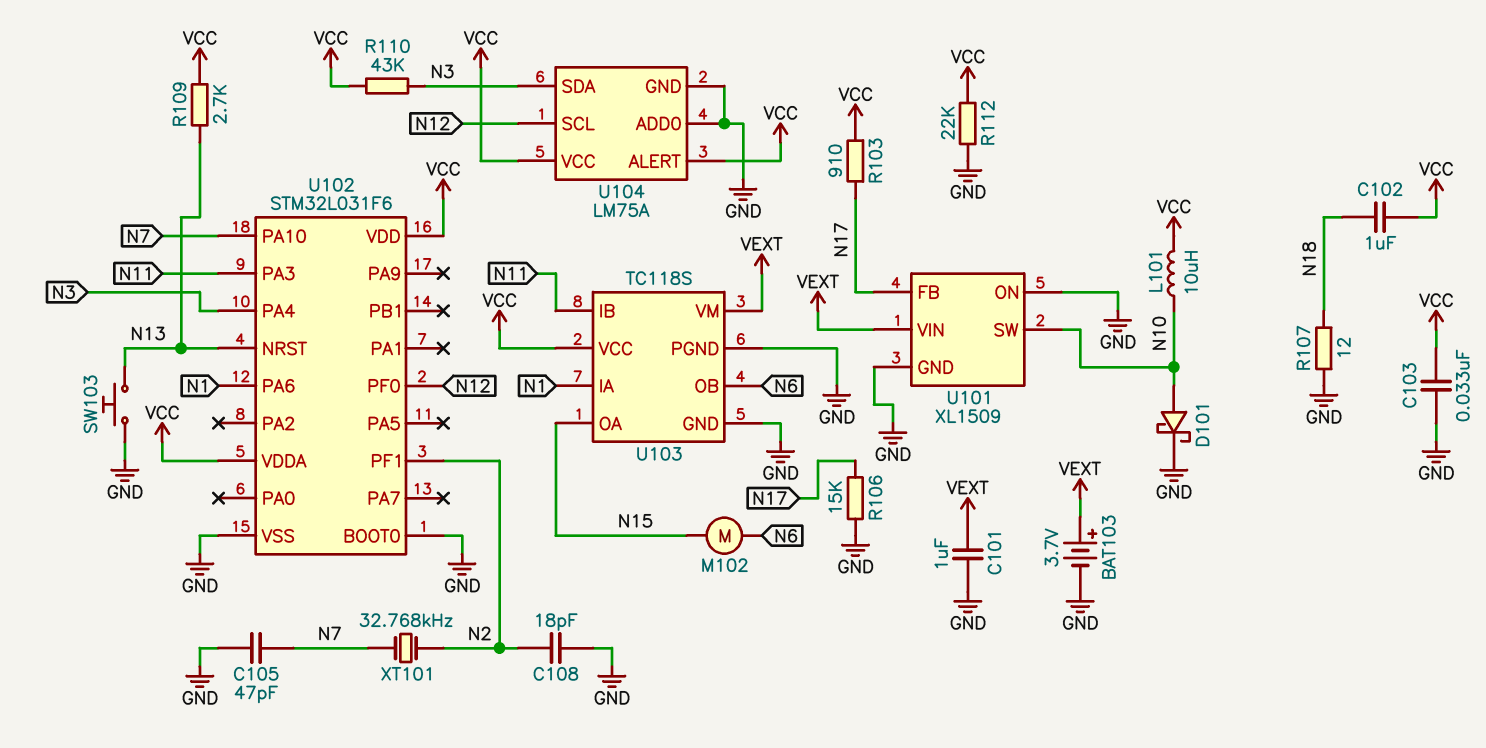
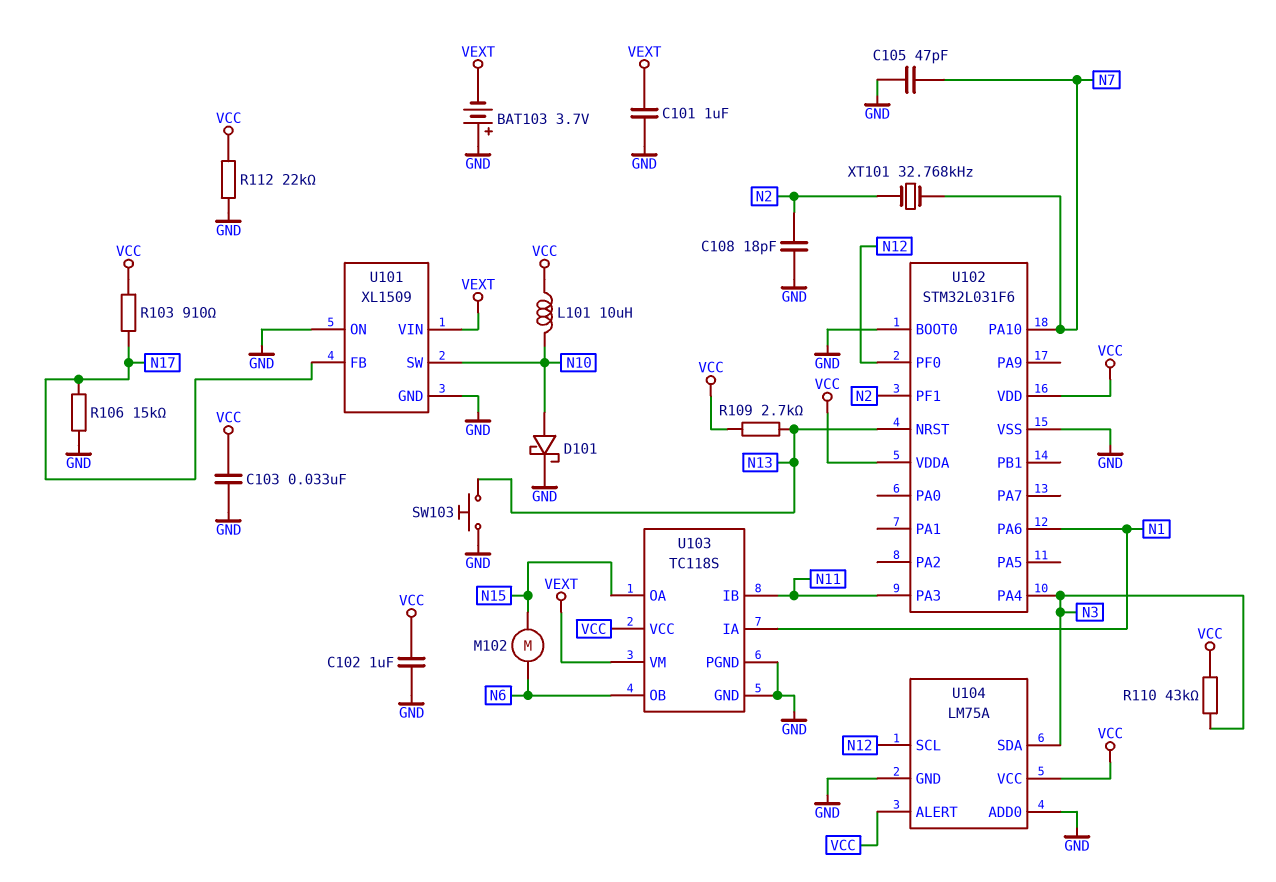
BAT103: 3.7V (plus VEXT, minus GND) -> 3.7V (plus GND, minus VEXT)
C102: 1uF (N18, VCC) -> 1uF (GND, VCC)
R107: 12 (GND, N18) -> none

